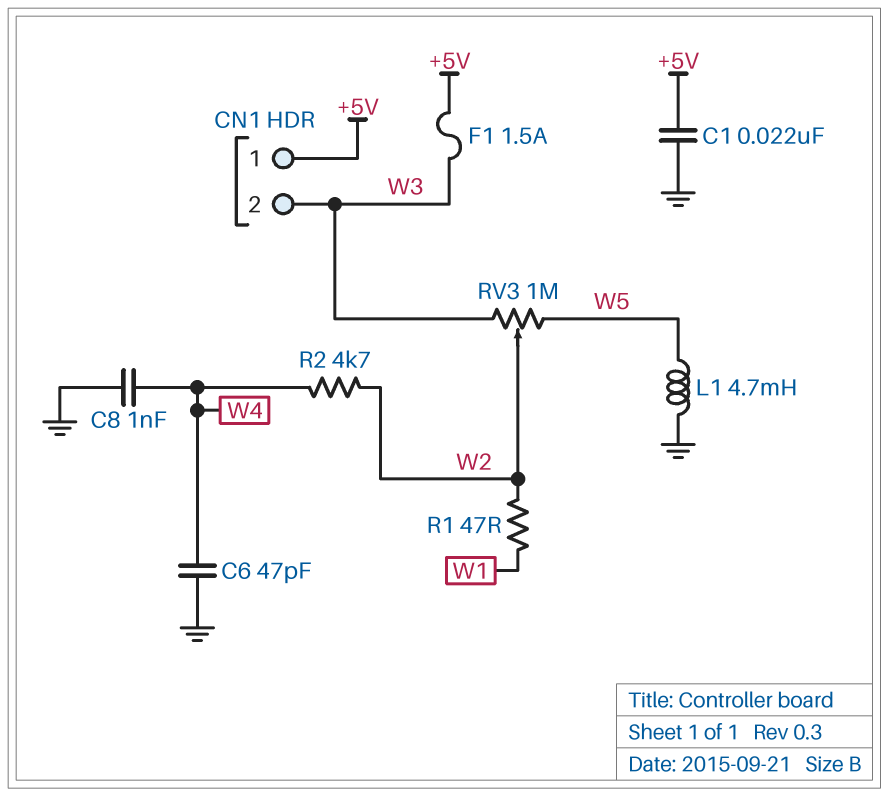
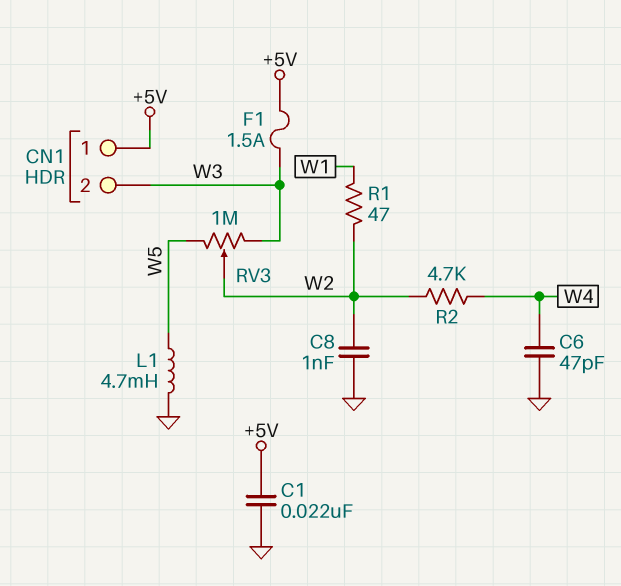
C8: 1nF (GND, W4) -> 1nF (GND, W2)

